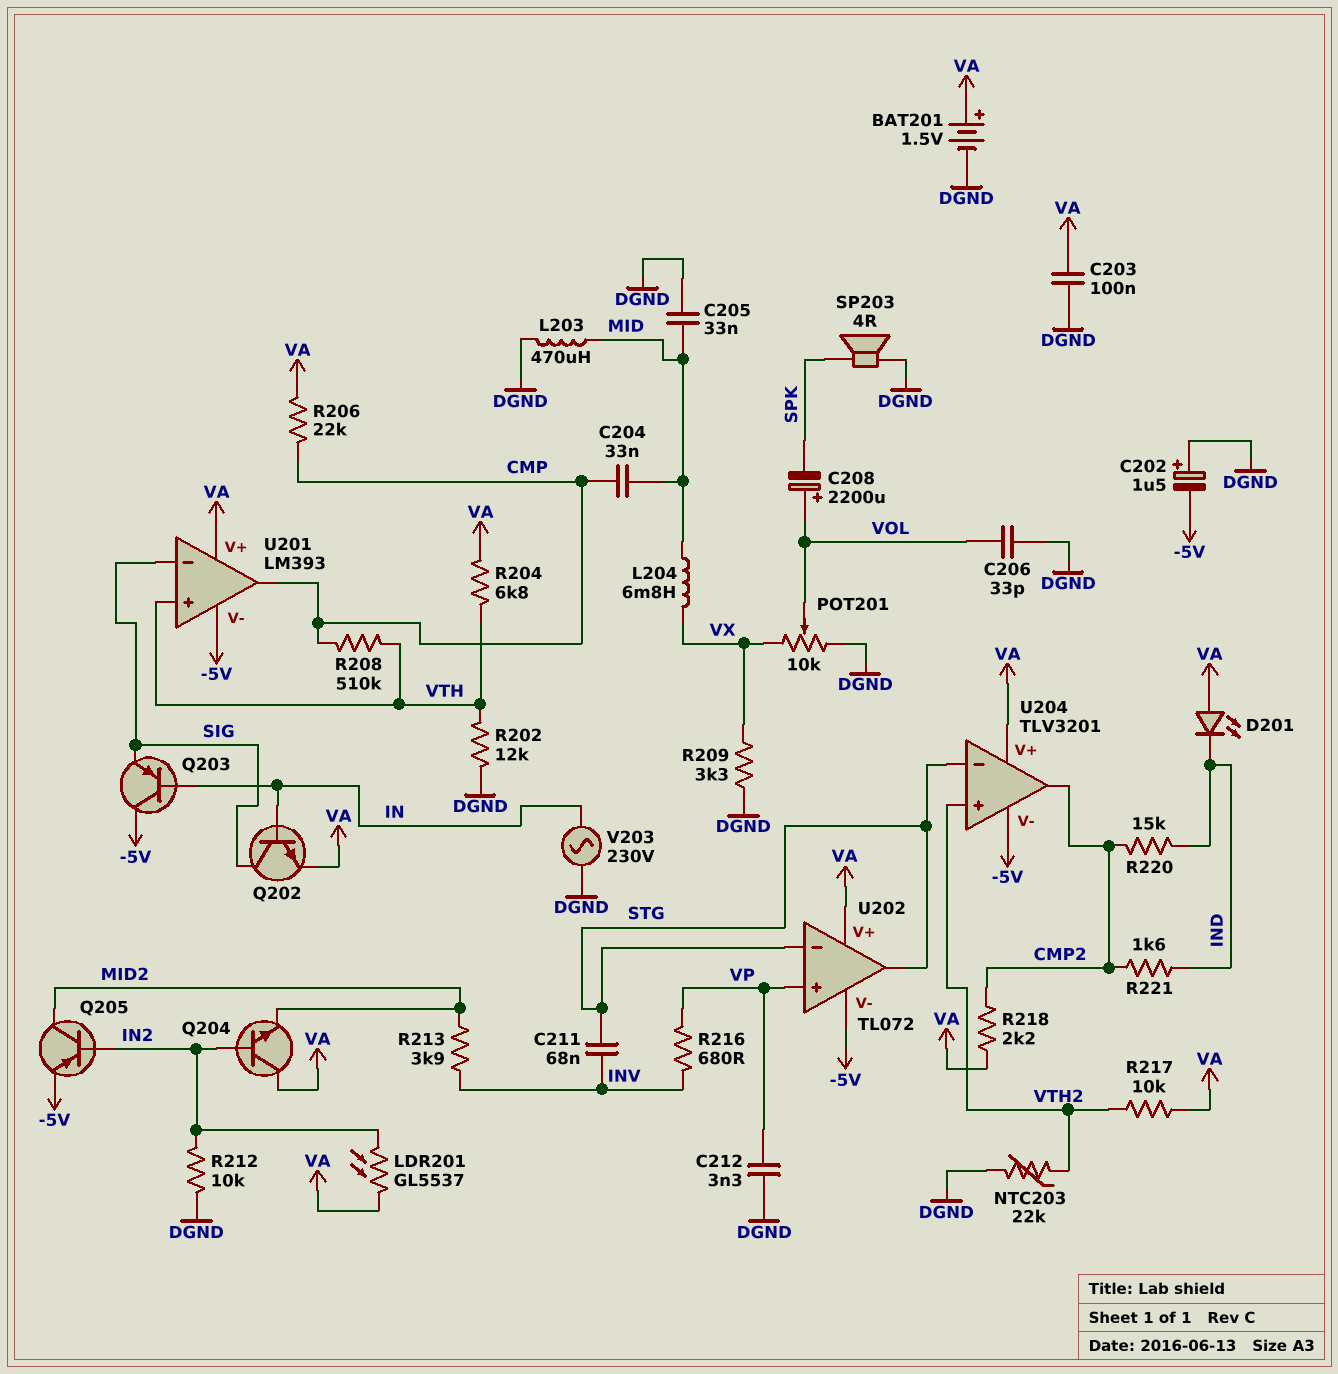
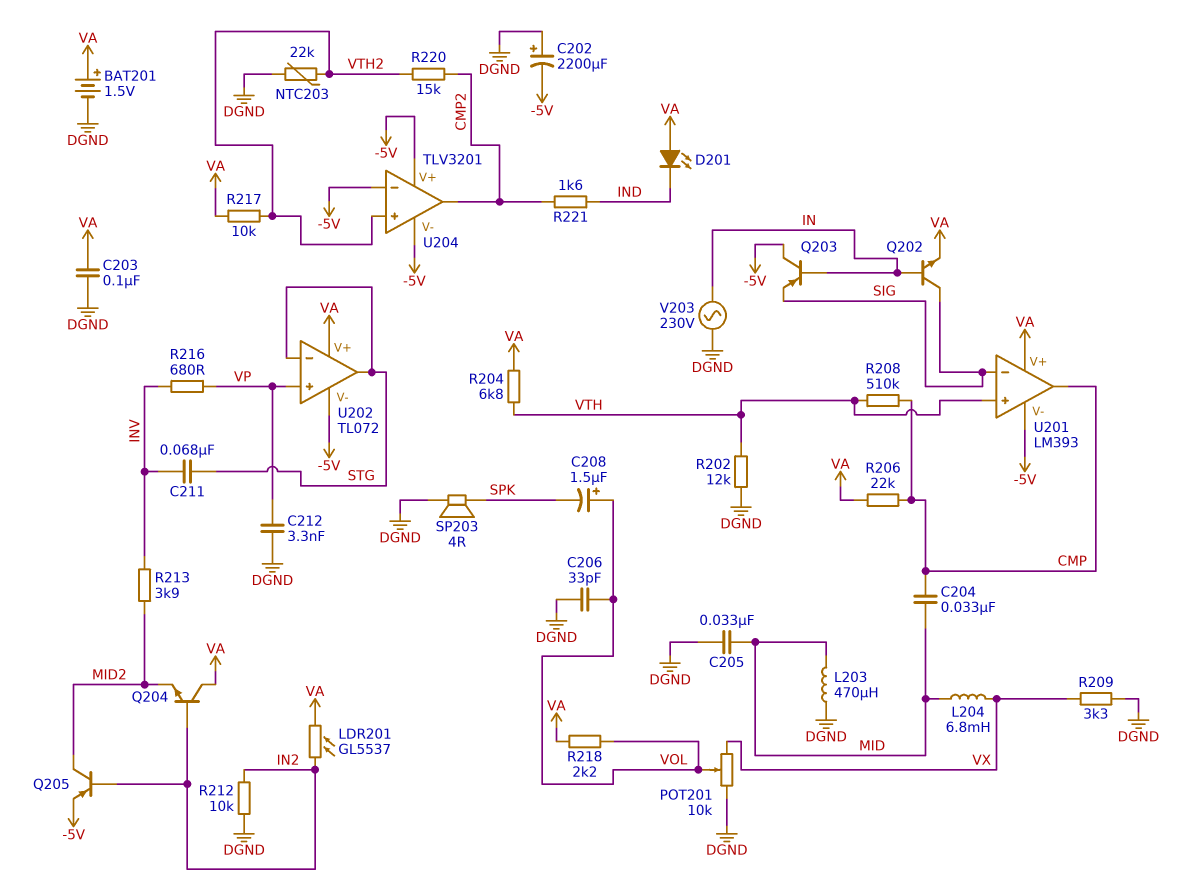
C202: 1.5uF (plus DGND, minus -5V) -> 2200uF (plus DGND, minus -5V)
C208: 2200uF (plus VOL, minus SPK) -> 1.5uF (plus VOL, minus SPK)
R218: 2.2k (CMP2, VA) -> 2.2k (VA, VOL)
R220: 15k (CMP2, IND) -> 15k (CMP2, VTH2)
U204 pin V+: VA -> -5V
U204 pin in-: STG -> -5V

